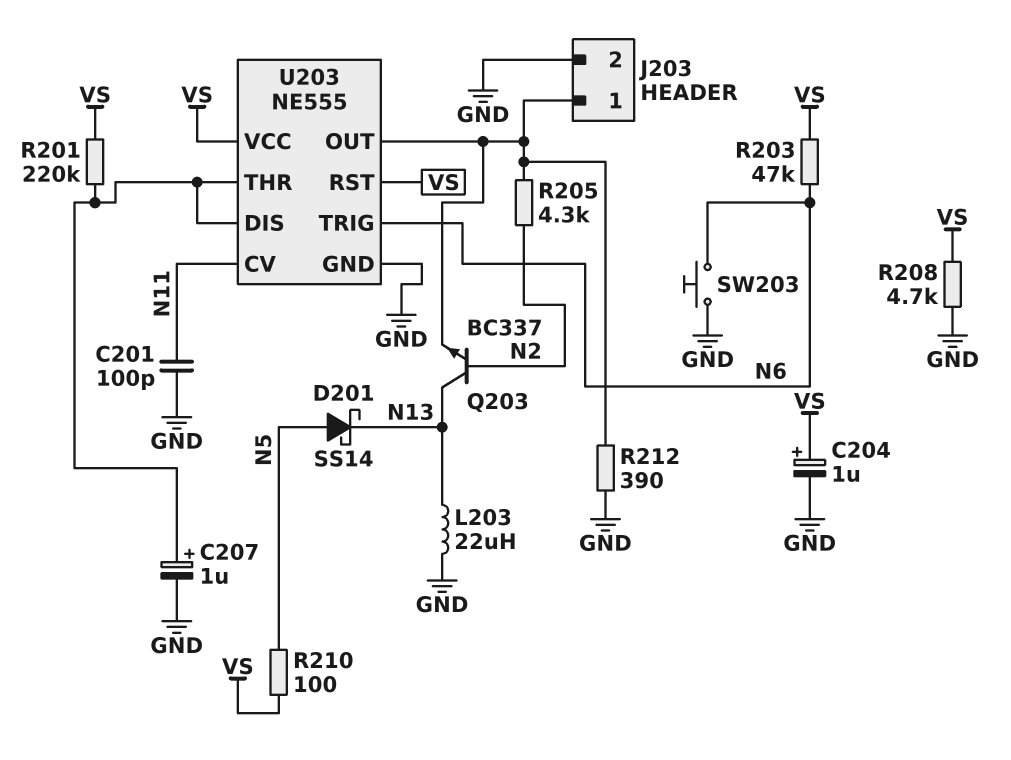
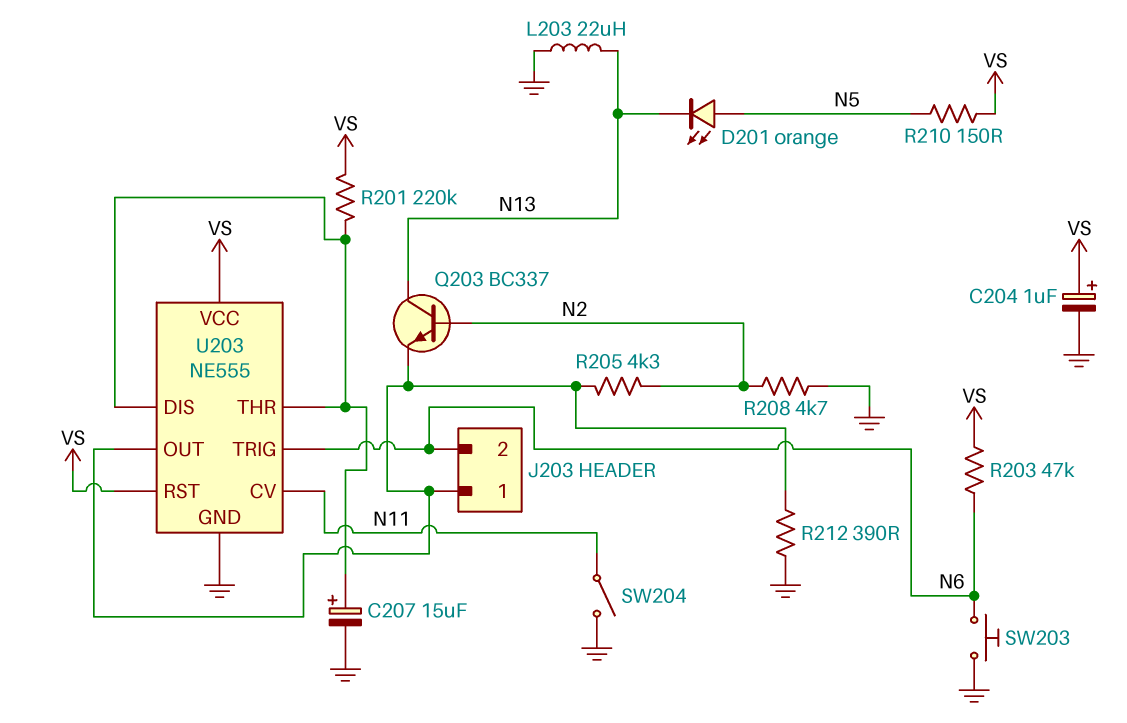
C201: 100pF (GND, N11) -> none
C207: 1uF (plus U203/DIS, minus GND) -> 15uF (plus U203/DIS, minus GND)
D201: schottky SS14 (A N5, K N13) -> LED orange (A N5, K N13)
J203 pin 2: GND -> N6
R208: 4.7k (GND, VS) -> 4.7k (GND, N2)
R210: 100 (N5, VS) -> 150 (N5, VS)
SW204: none -> switch (GND, N11)

